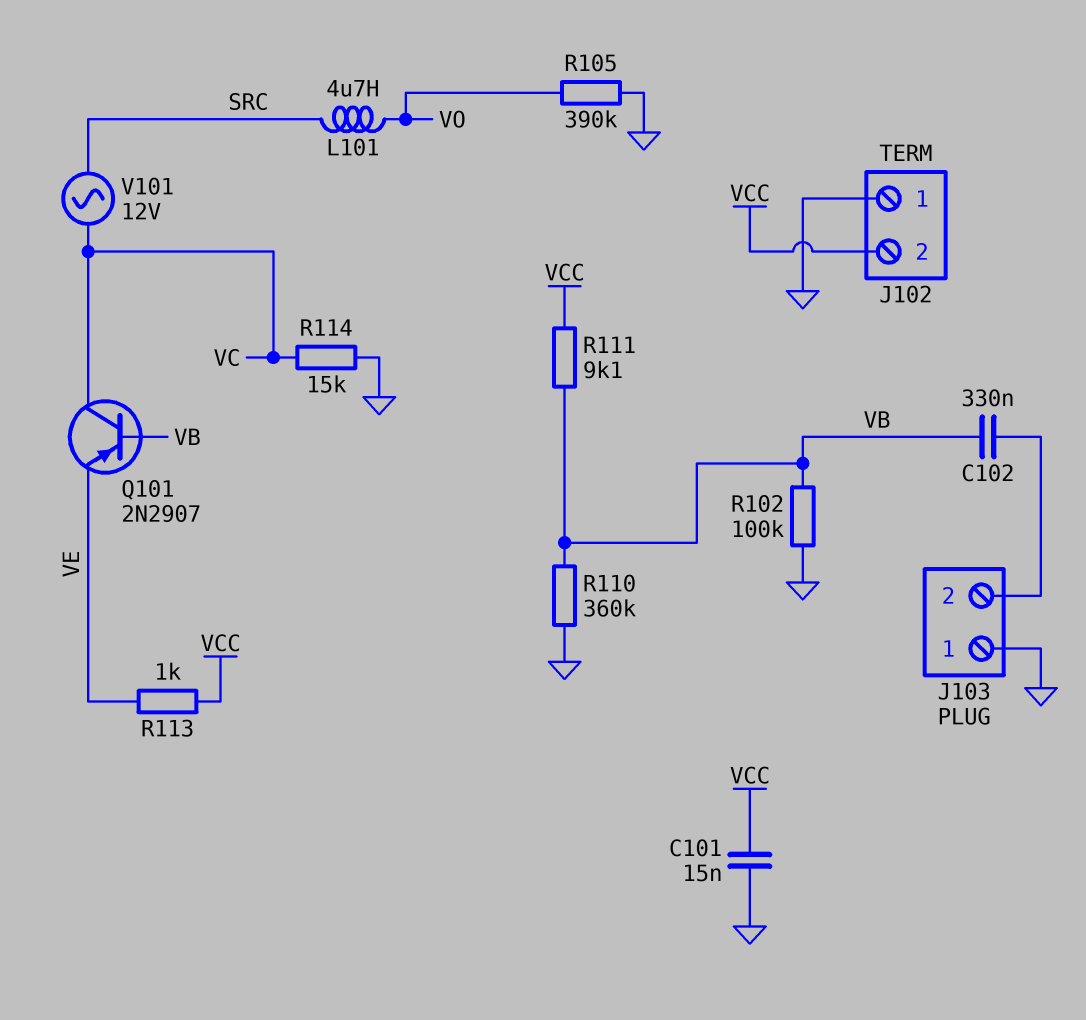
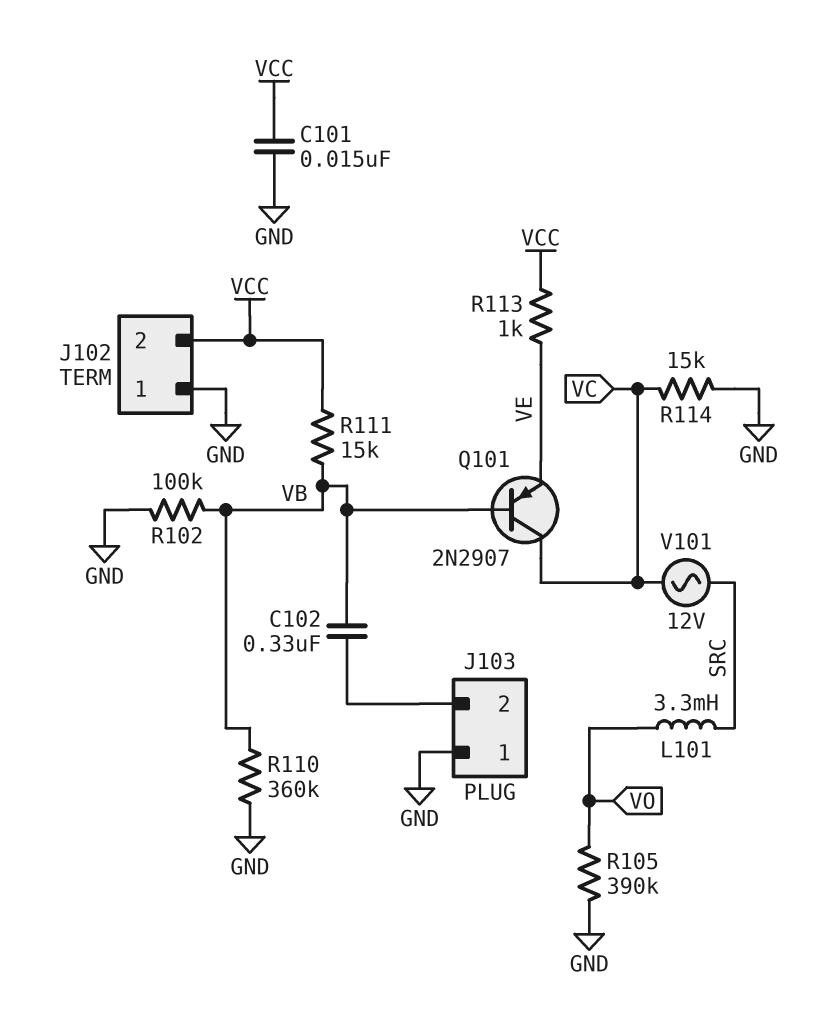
L101: 4.7uH (SRC, VO) -> 3.3mH (SRC, VO)
R111: 9.1k (VB, VCC) -> 15k (VB, VCC)

